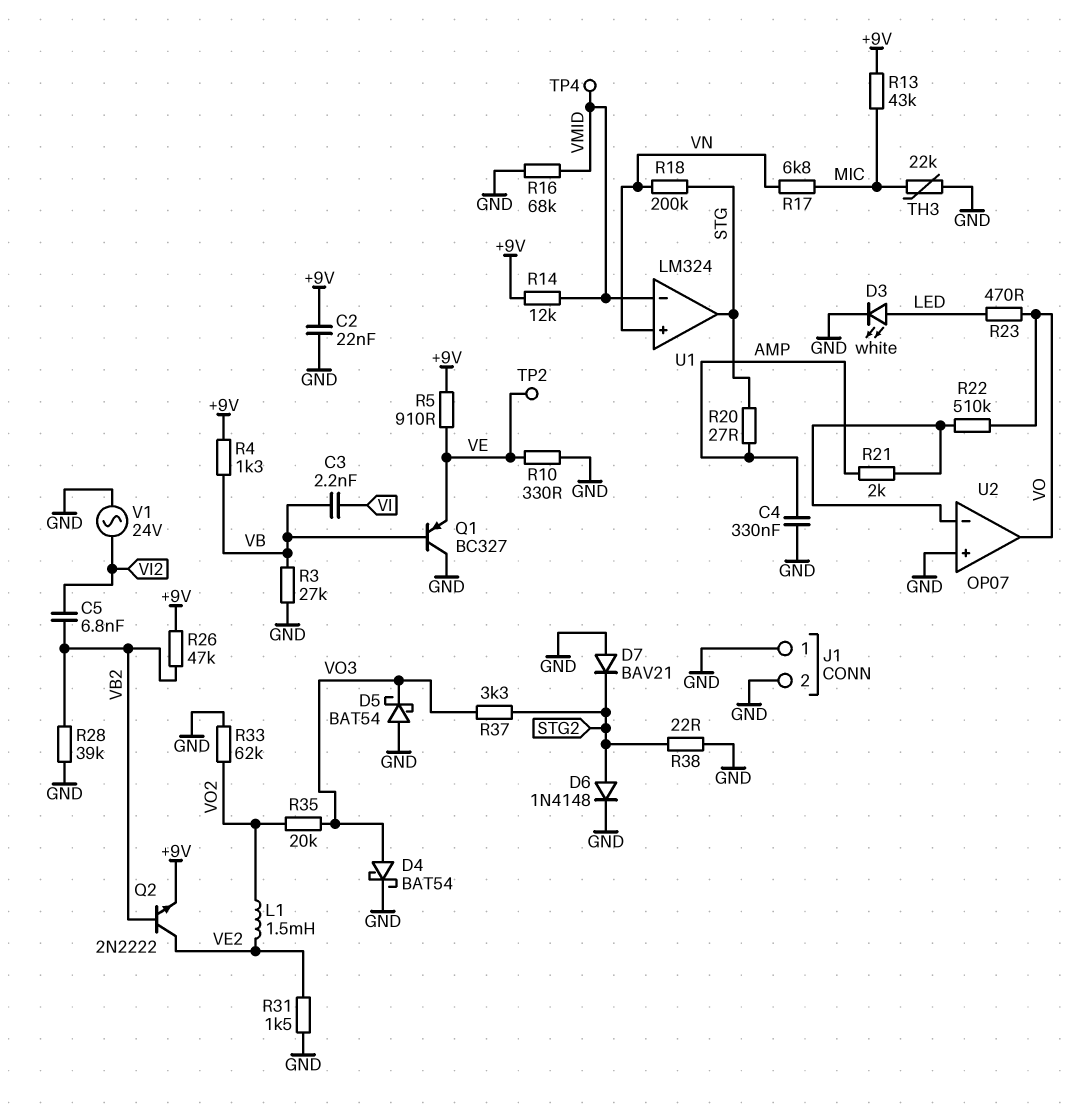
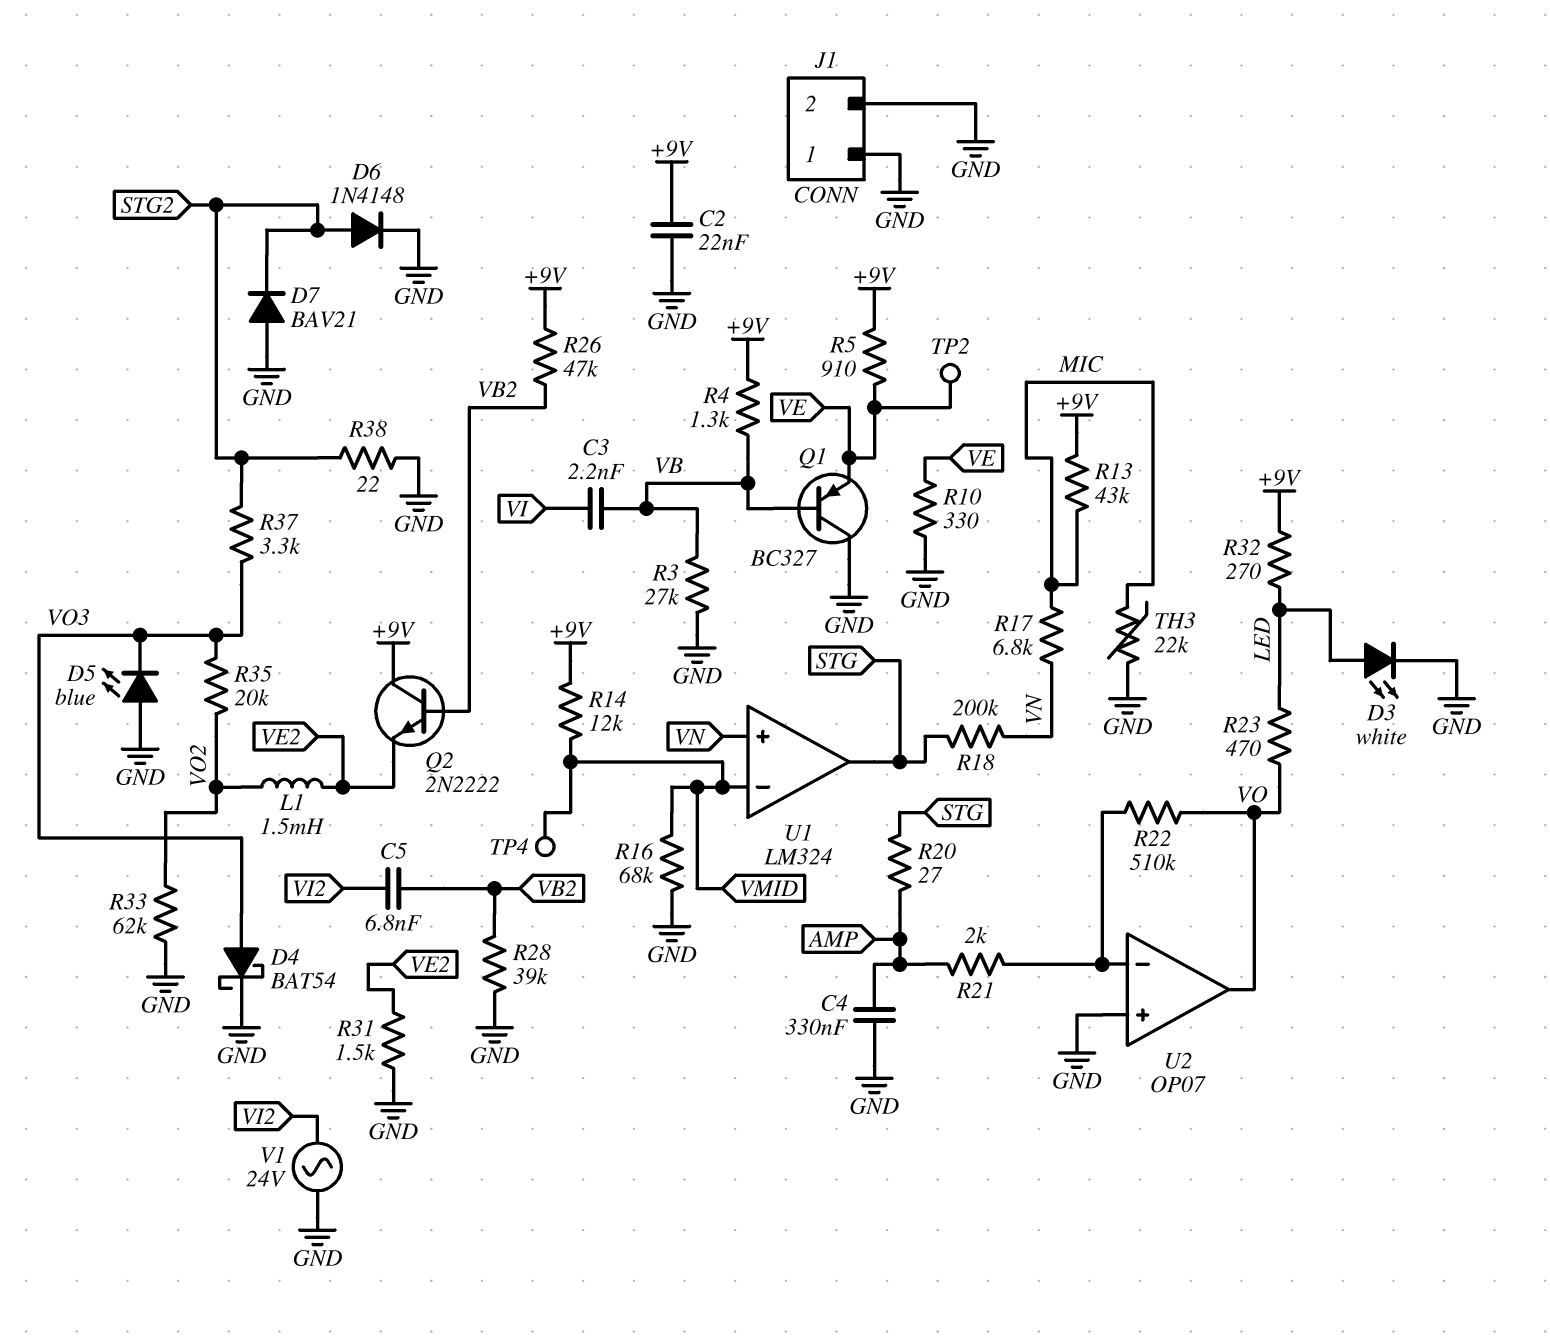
D5: schottky BAT54 (A GND, K VO3) -> LED blue (A GND, K VO3)
Q2: NPN 2N2222 (B VB2, C VE2, E +9V) -> NPN 2N2222 (B VB2, C +9V, E VE2)
R32: none -> 270 (+9V, LED)

